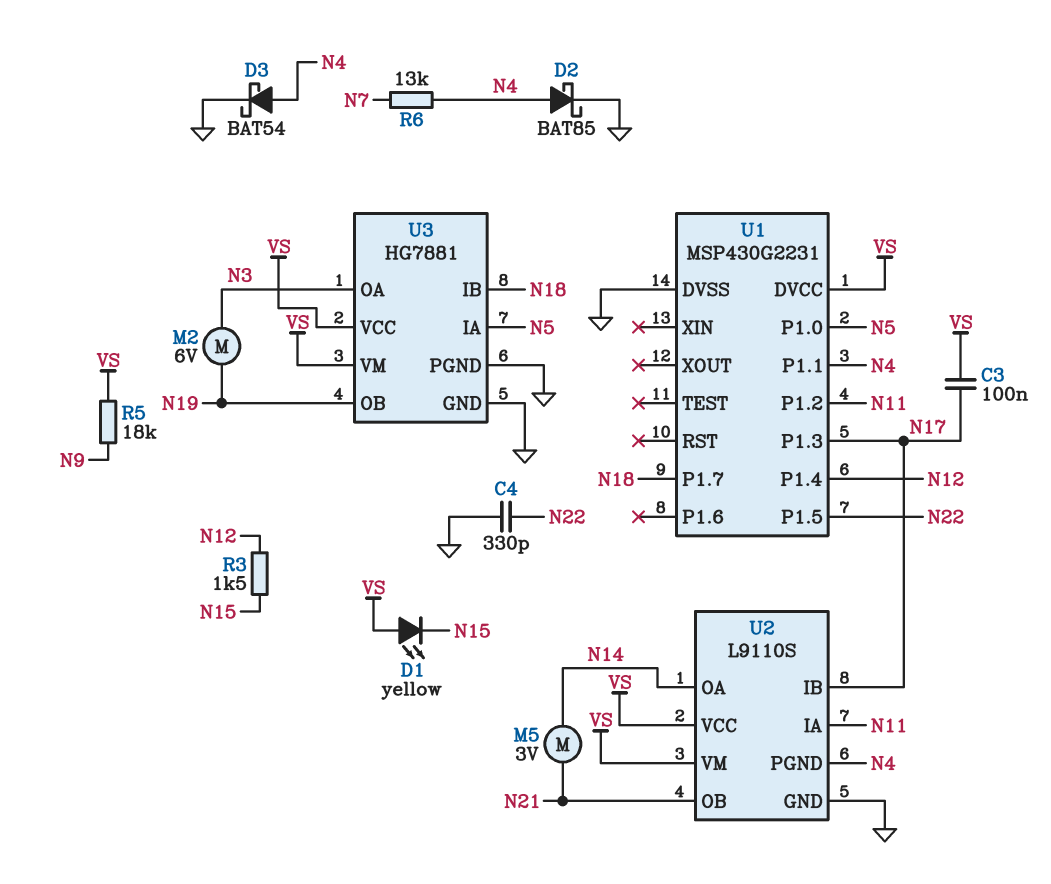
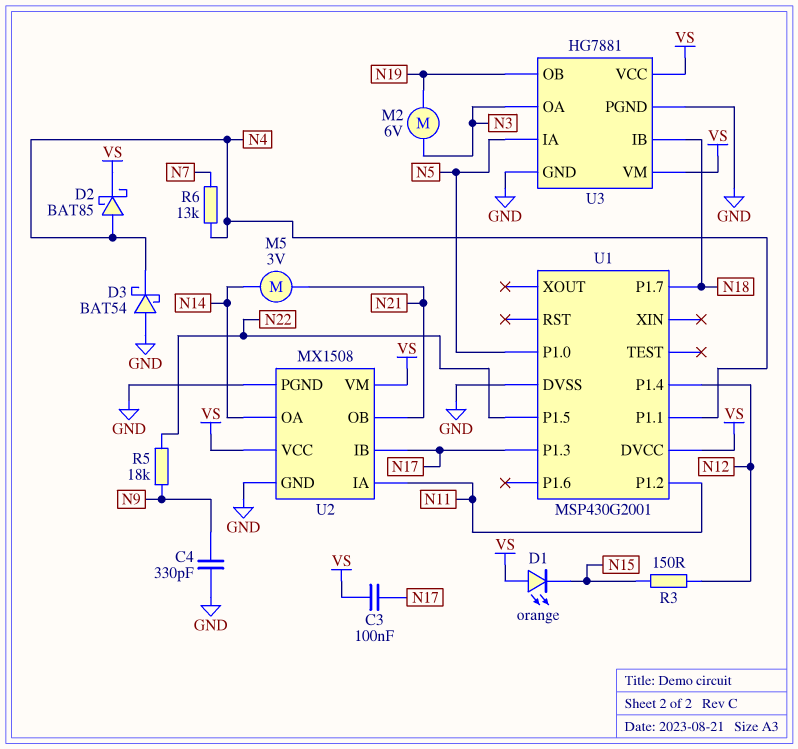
C4: 330pF (GND, N22) -> 330pF (GND, N9)
D1: LED yellow (A VS, K N15) -> LED orange (A VS, K N15)
D2: schottky BAT85 (A N4, K GND) -> schottky BAT85 (A N4, K VS)
D3: schottky BAT54 (A N4, K GND) -> schottky BAT54 (A GND, K N4)
R3: 1.5k (N12, N15) -> 150 (N12, N15)
R5: 18k (N9, VS) -> 18k (N9, N22)
U1: MSP430G2231 -> MSP430G2001
U2: L9110S -> MX1508
U2 pin PGND: N4 -> GND

